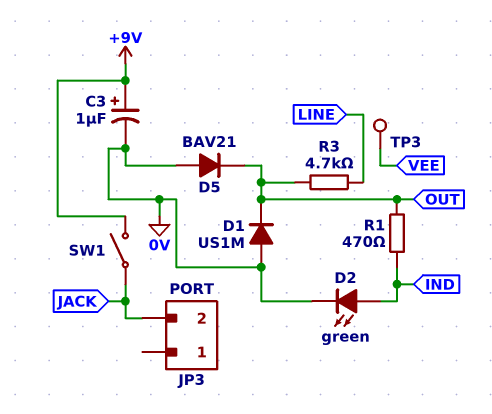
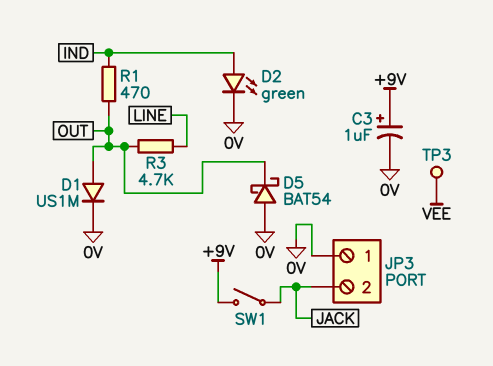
D1: diode US1M (A 0V, K OUT) -> diode US1M (A OUT, K 0V)
D5: diode BAV21 (A 0V, K OUT) -> schottky BAT54 (A 0V, K OUT)
JP3 pin 1: none -> 0V

